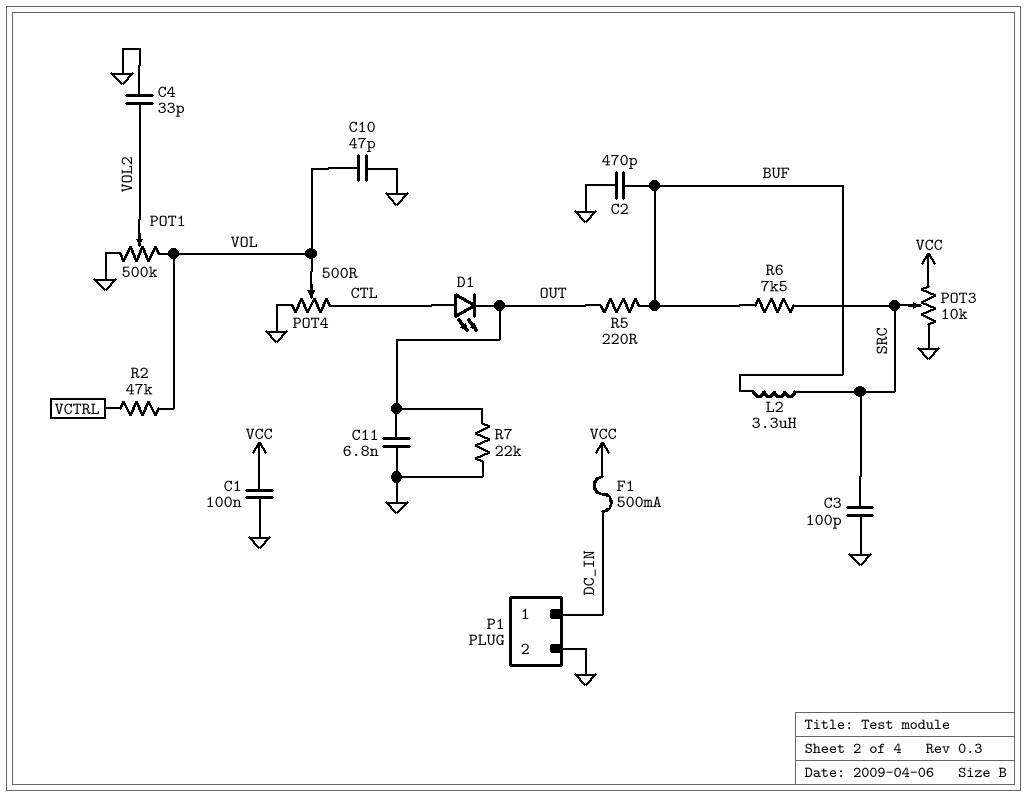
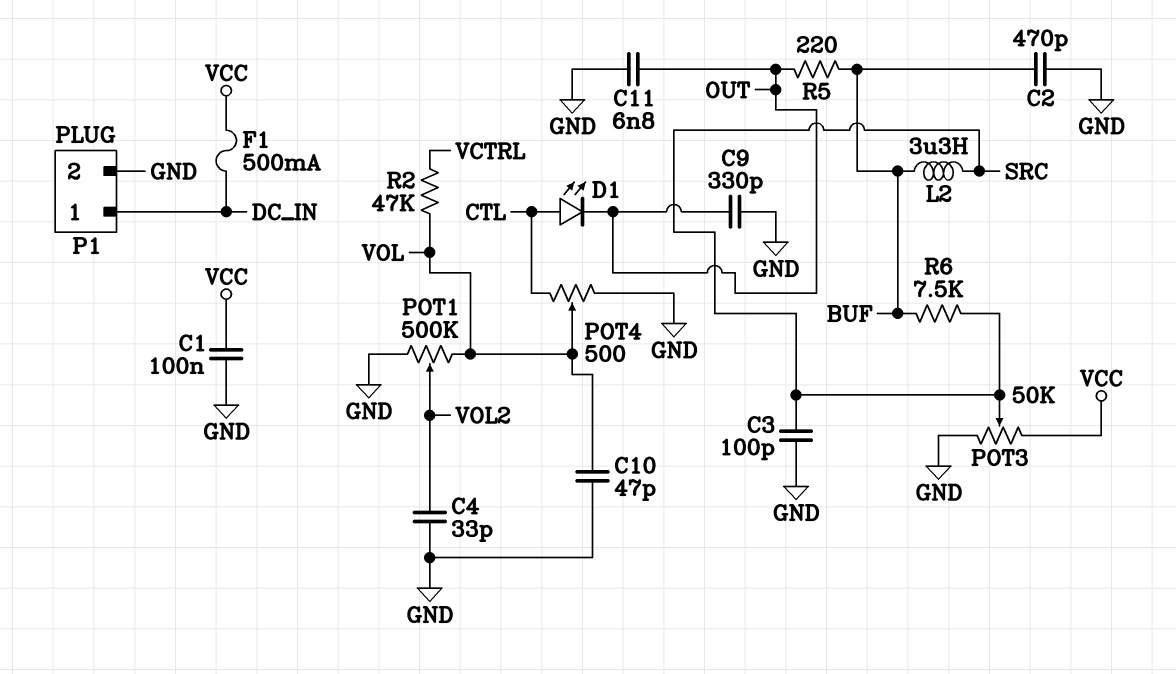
C9: none -> 330pF (GND, OUT)
POT3: 10k (GND, VCC, wiper SRC) -> 50k (GND, VCC, wiper SRC)
R7: 22k (GND, OUT) -> none

